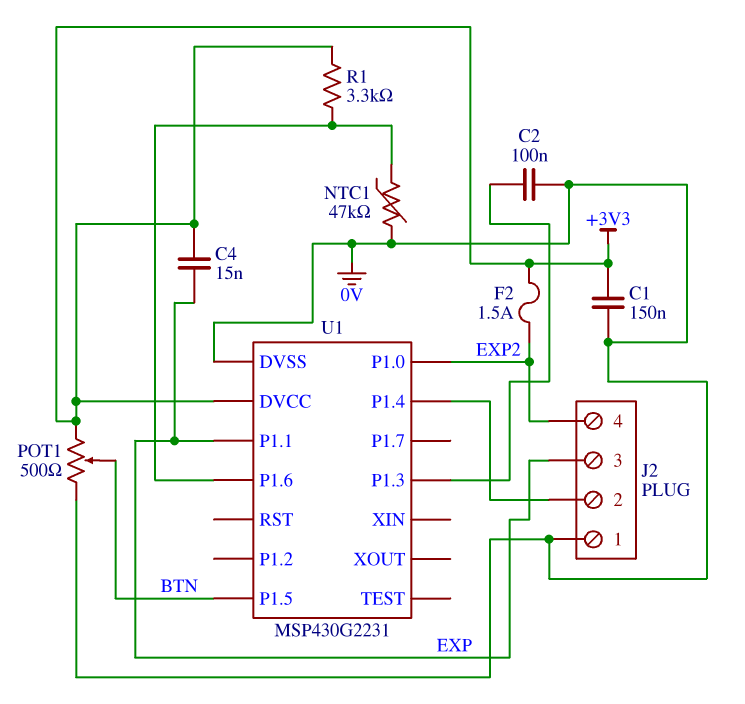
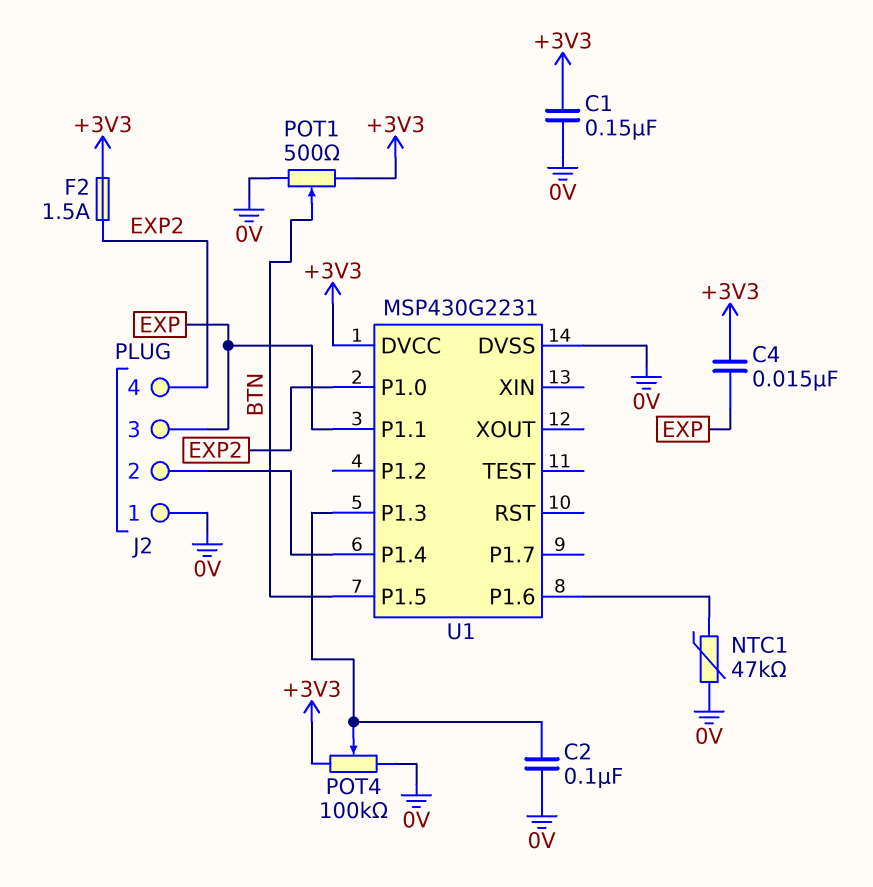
POT4: none -> 100k (+3V3, 0V, wiper U1/P1.3)
R1: 3.3k (+3V3, U1/P1.6) -> none

